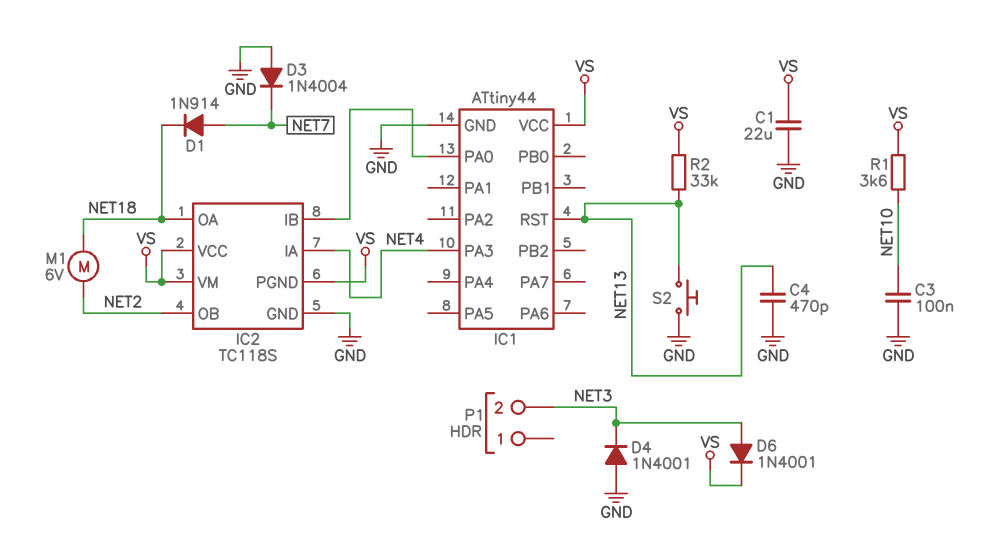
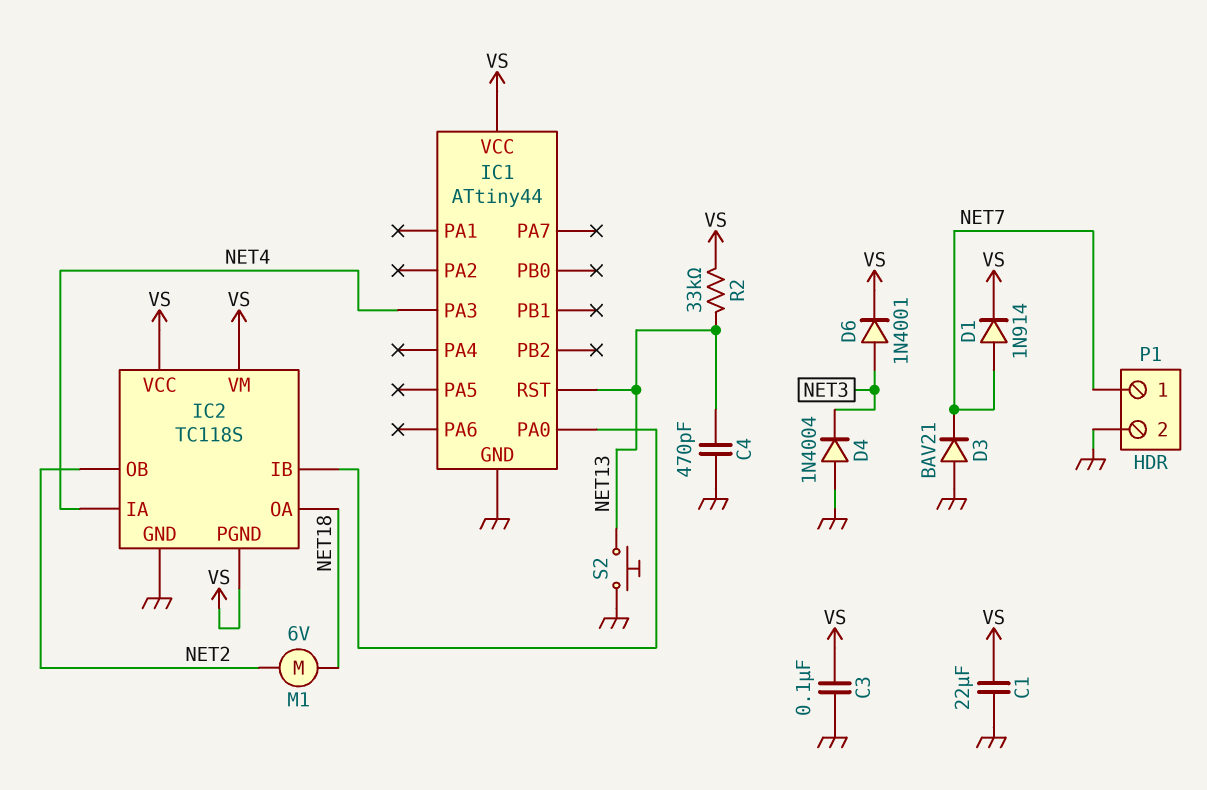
C3: 100nF (GND, NET10) -> 100nF (GND, VS)
D1: diode 1N914 (A NET7, K NET18) -> diode 1N914 (A NET7, K VS)
D3: diode 1N4004 (A GND, K NET7) -> diode BAV21 (A GND, K NET7)
D4: diode 1N4001 (A GND, K NET3) -> diode 1N4004 (A GND, K NET3)
P1 pin 1: none -> NET7
P1 pin 2: NET3 -> GND
R1: 3.6k (NET10, VS) -> none

